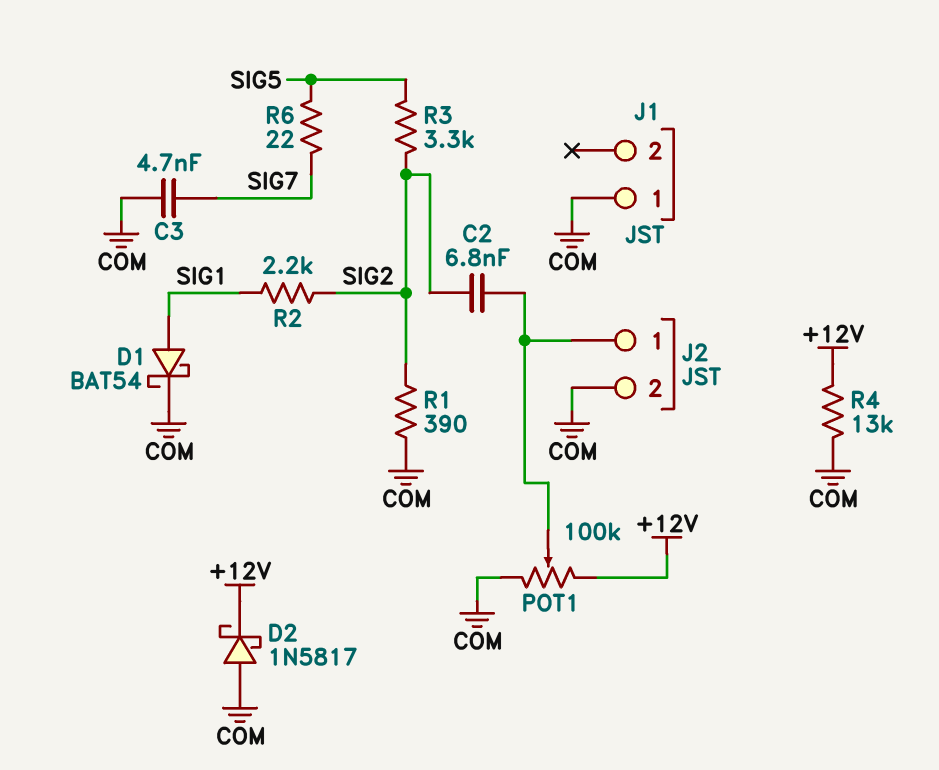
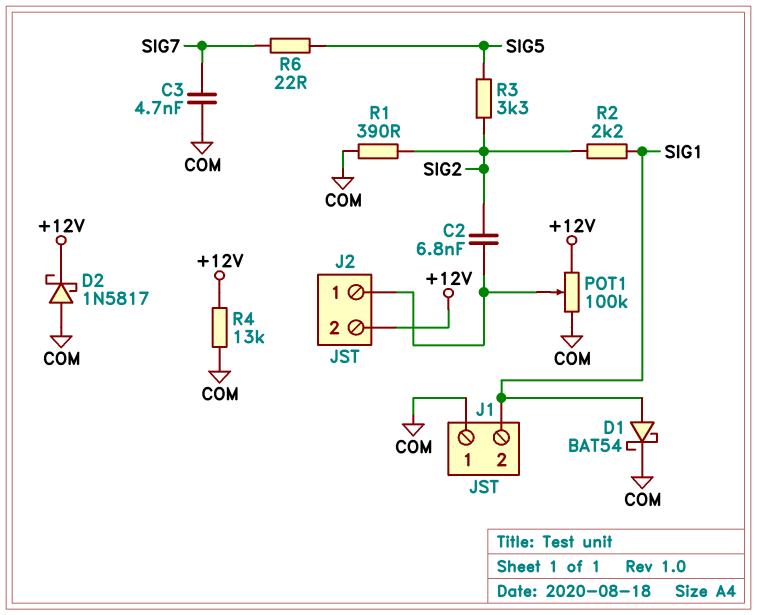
J1 pin 2: none -> SIG1
J2 pin 2: COM -> +12V

